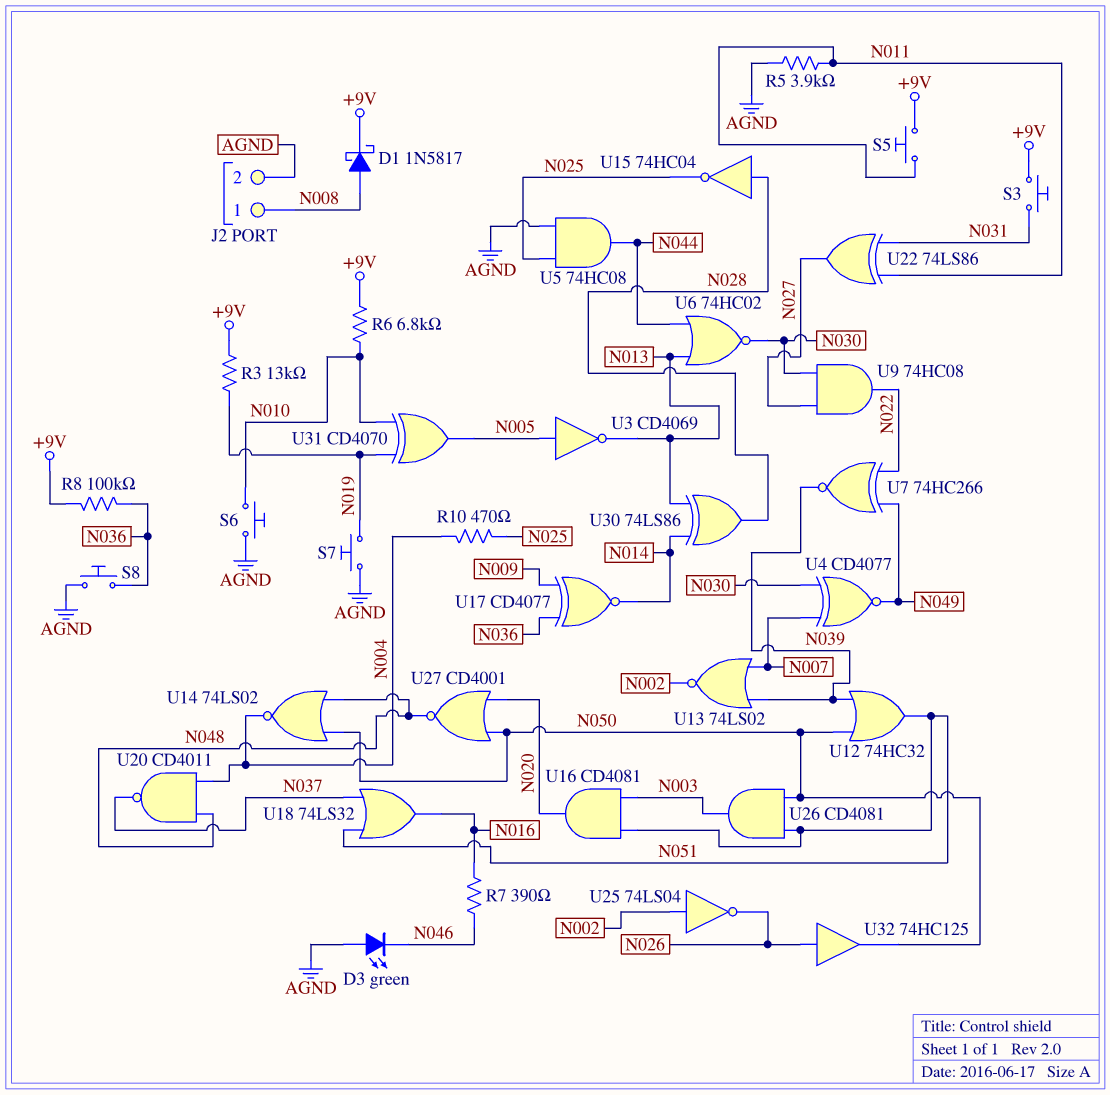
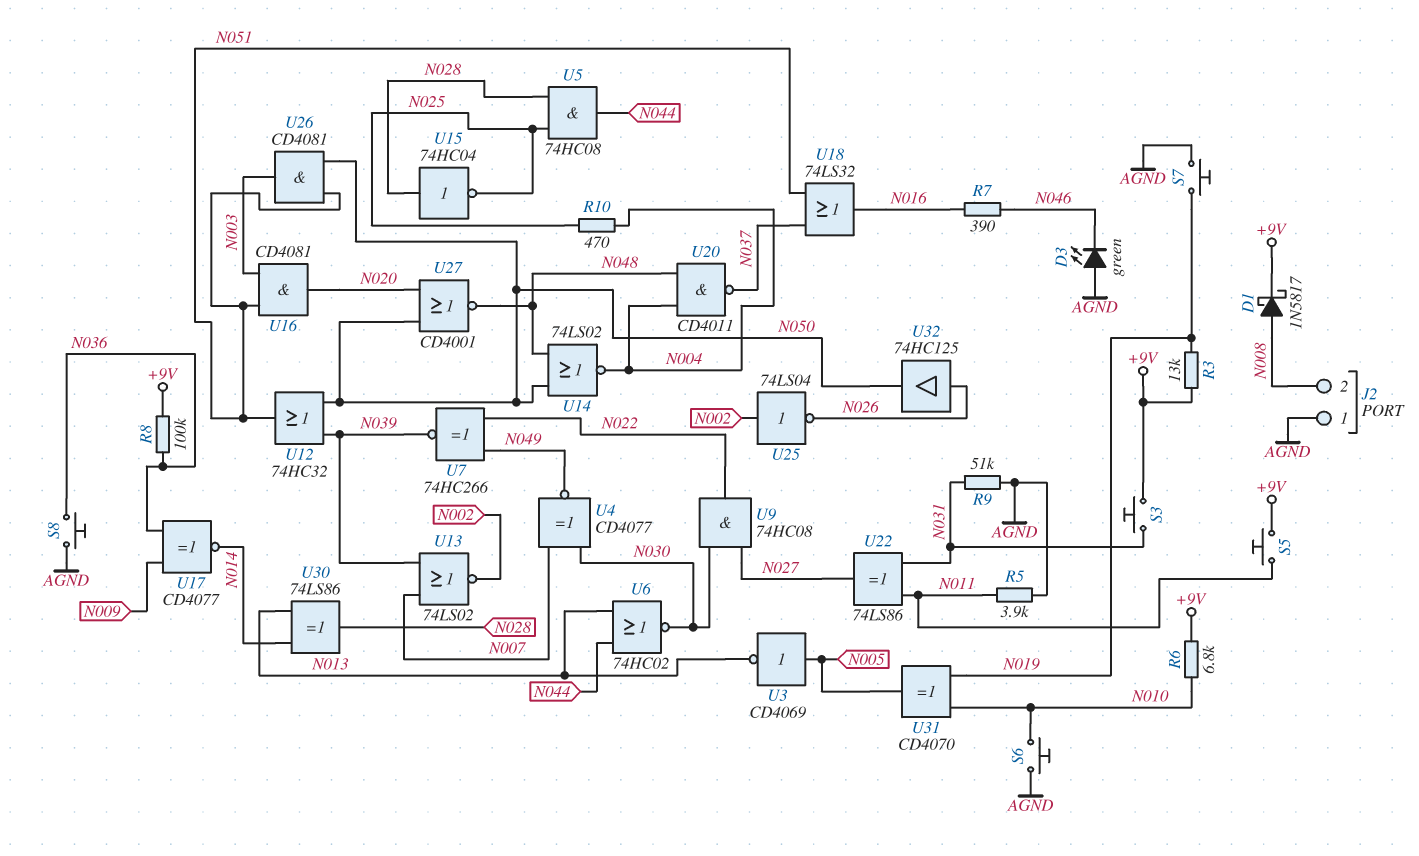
J2 pin 1: N008 -> AGND
J2 pin 2: AGND -> N008
R9: none -> 51k (AGND, N031)
U5: AND 74HC08 (in AGND, in N025, out N044) -> AND 74HC08 (in N025, in N028, out N044)

